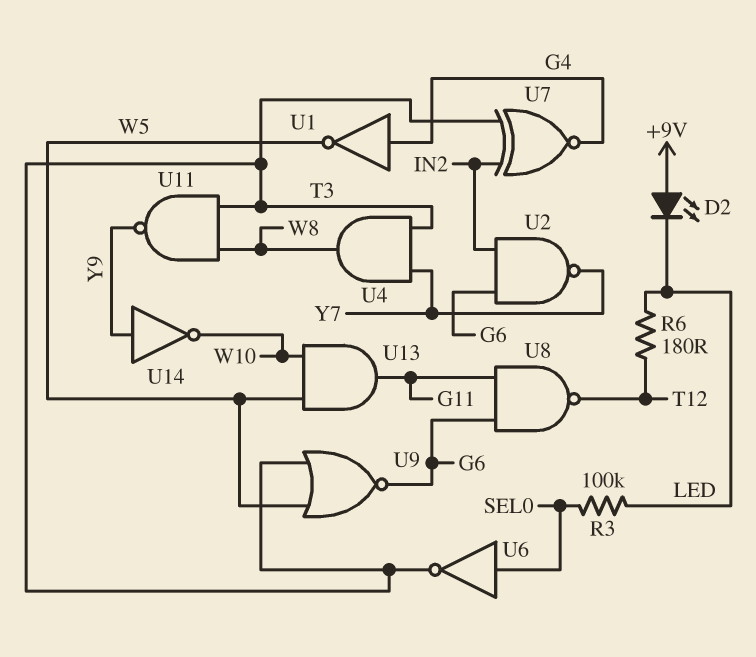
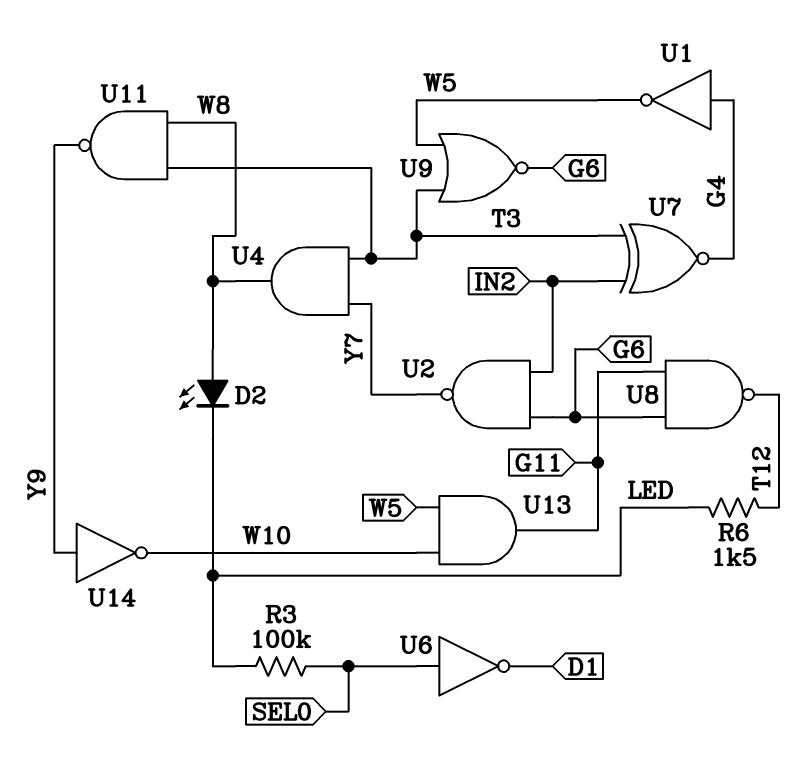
D2: LED (A +9V, K LED) -> LED (A W8, K LED)
R6: 180 (LED, T12) -> 1.5k (LED, T12)
U6: NOT (in SEL0, out T3) -> NOT (in SEL0, out D1)

